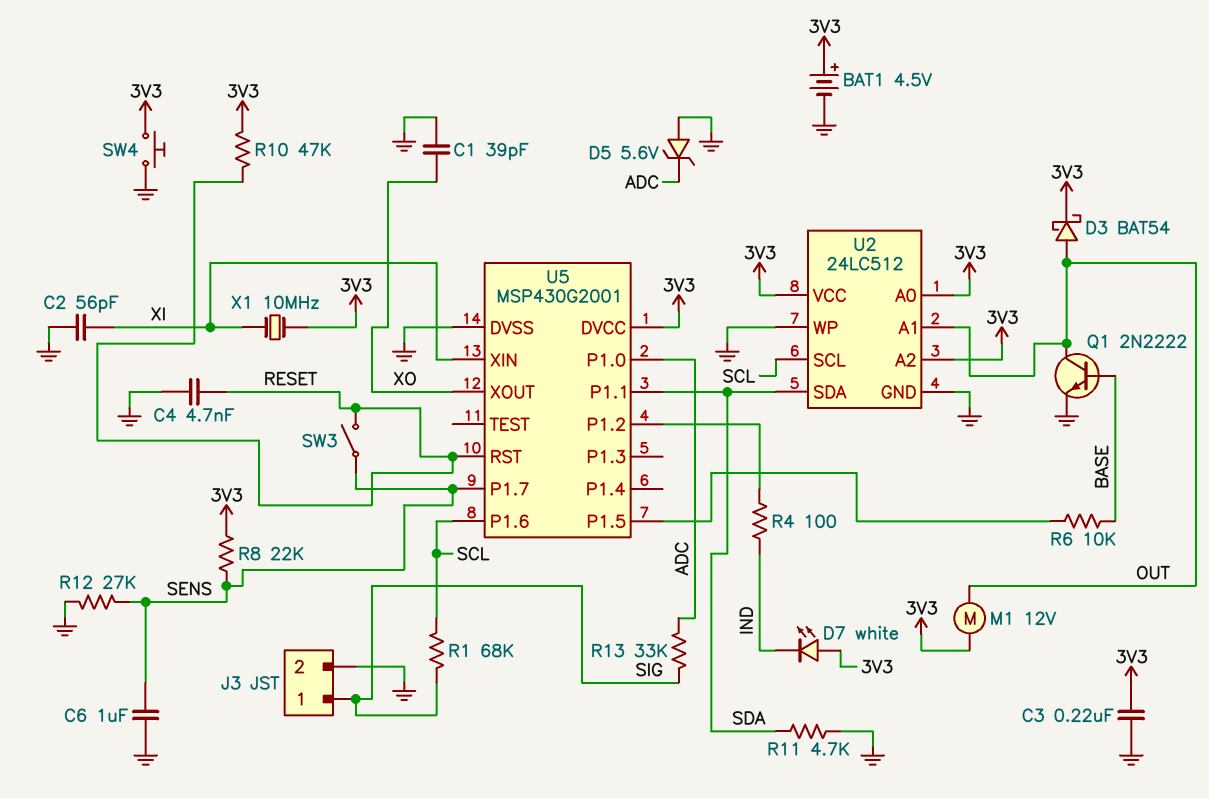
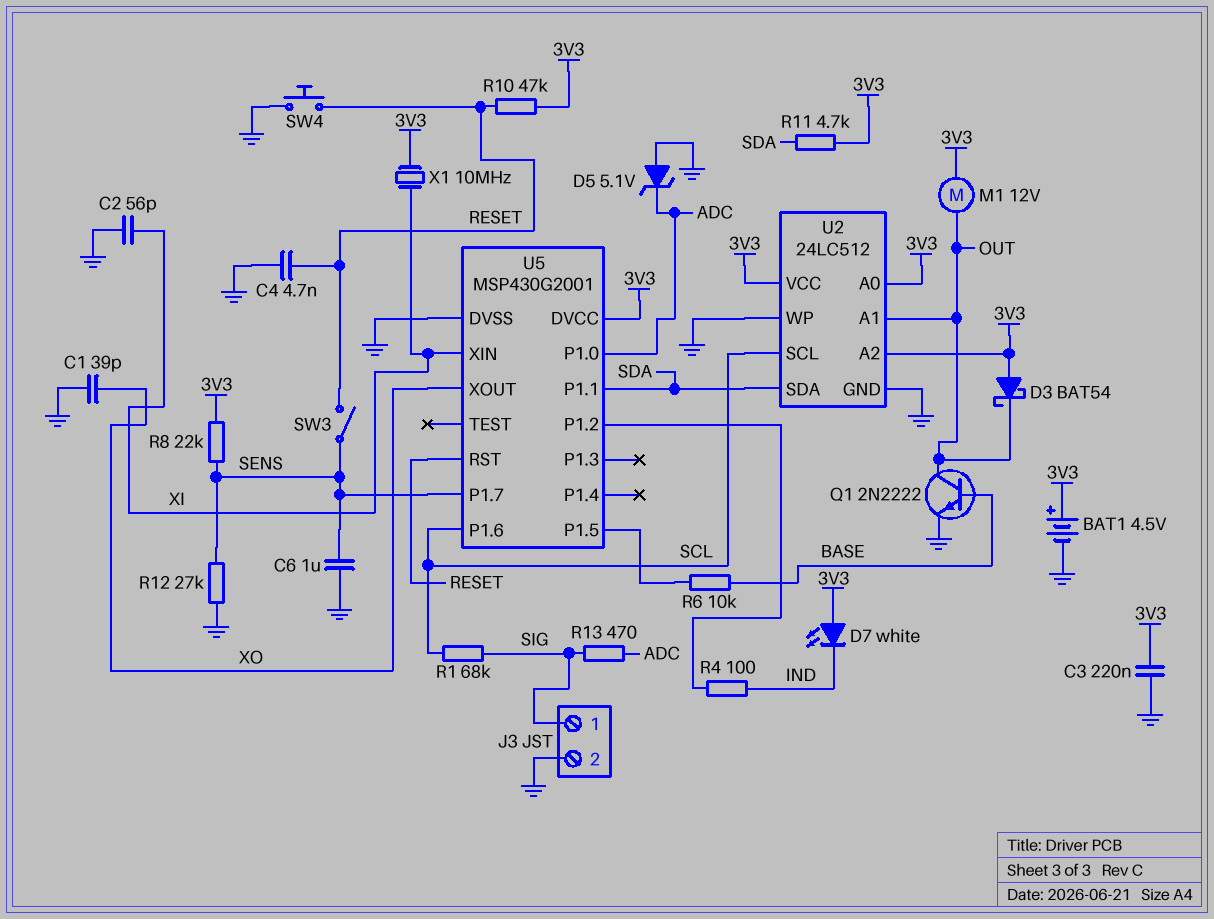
D3: schottky BAT54 (A OUT, K 3V3) -> schottky BAT54 (A 3V3, K OUT)
D5: zener 5.6V (A GND, K ADC) -> zener 5.1V (A GND, K ADC)
R11: 4.7k (GND, SDA) -> 4.7k (3V3, SDA)
R13: 33k (ADC, SIG) -> 470 (ADC, SIG)
SW4: button (3V3, GND) -> button (GND, RESET)

